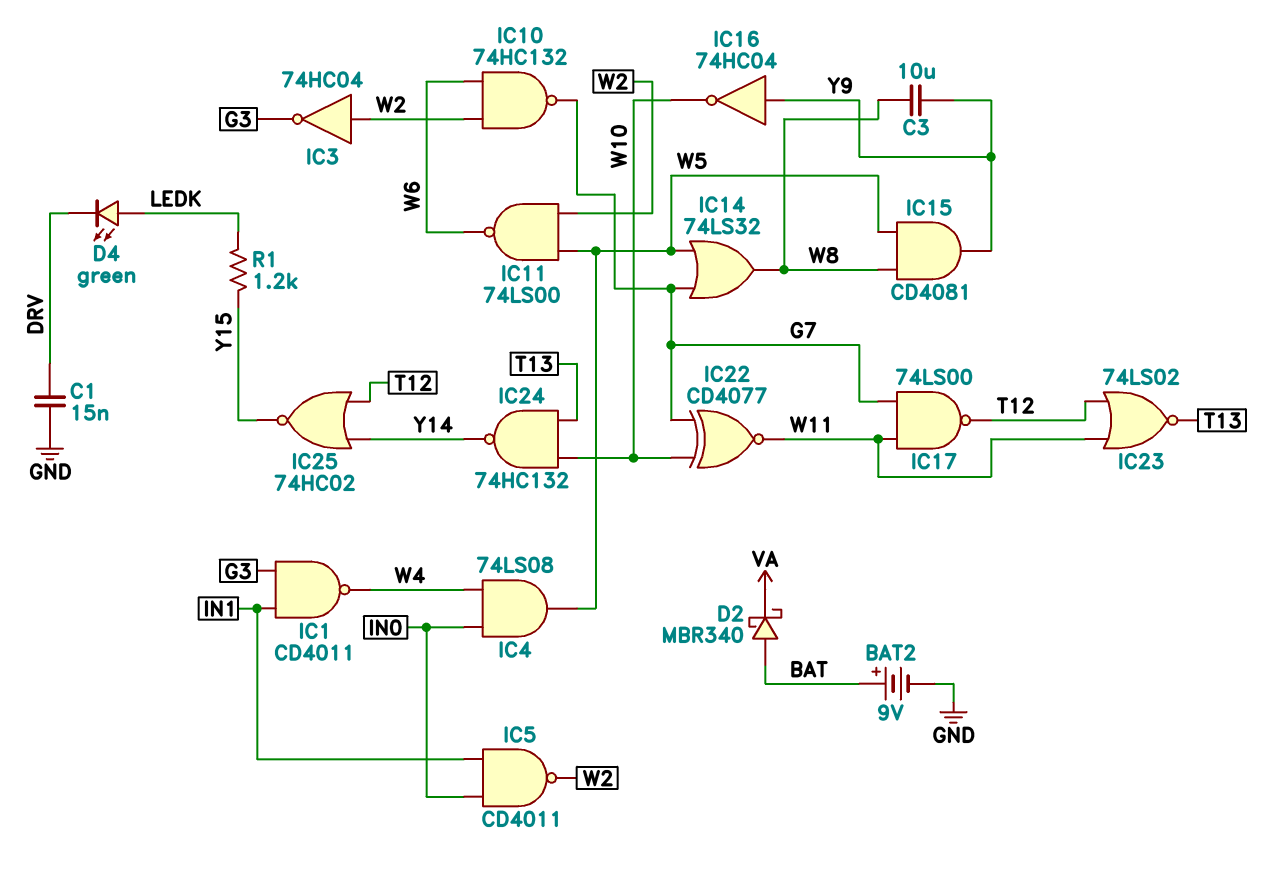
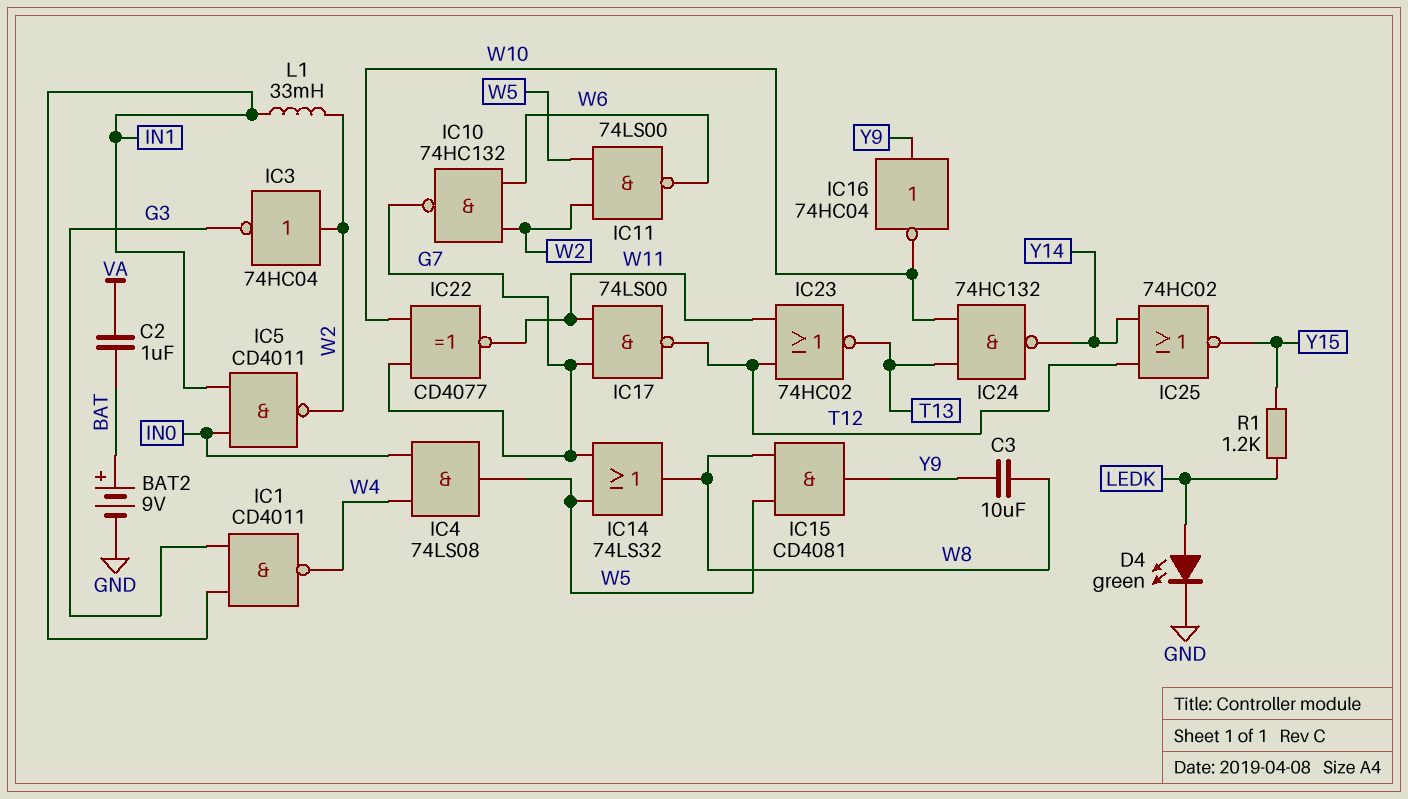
C1: 15nF (DRV, GND) -> none
C2: none -> 1uF (BAT, VA)
D2: schottky MBR340 (A BAT, K VA) -> none
D4: LED green (A LEDK, K DRV) -> LED green (A LEDK, K GND)
IC23: NOR 74LS02 (in T12, in W11, out T13) -> NOR 74HC02 (in T12, in W11, out T13)
L1: none -> 33mH (IN1, W2)

